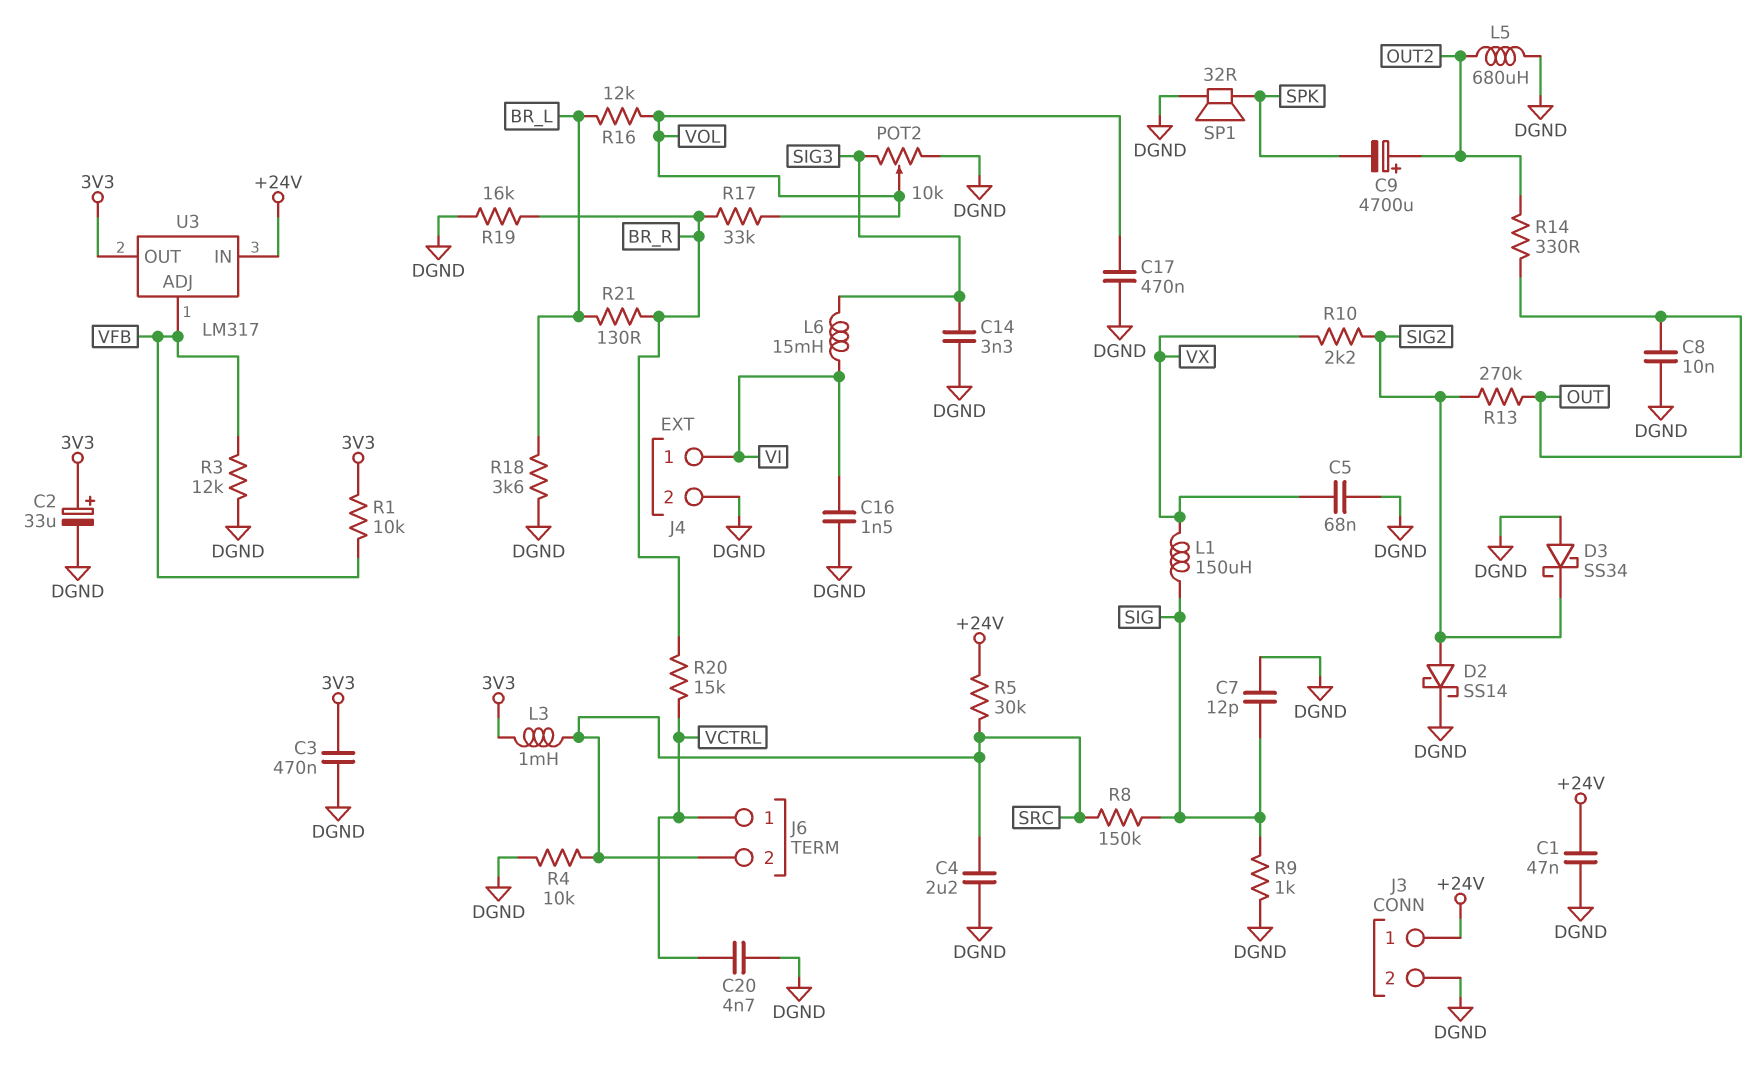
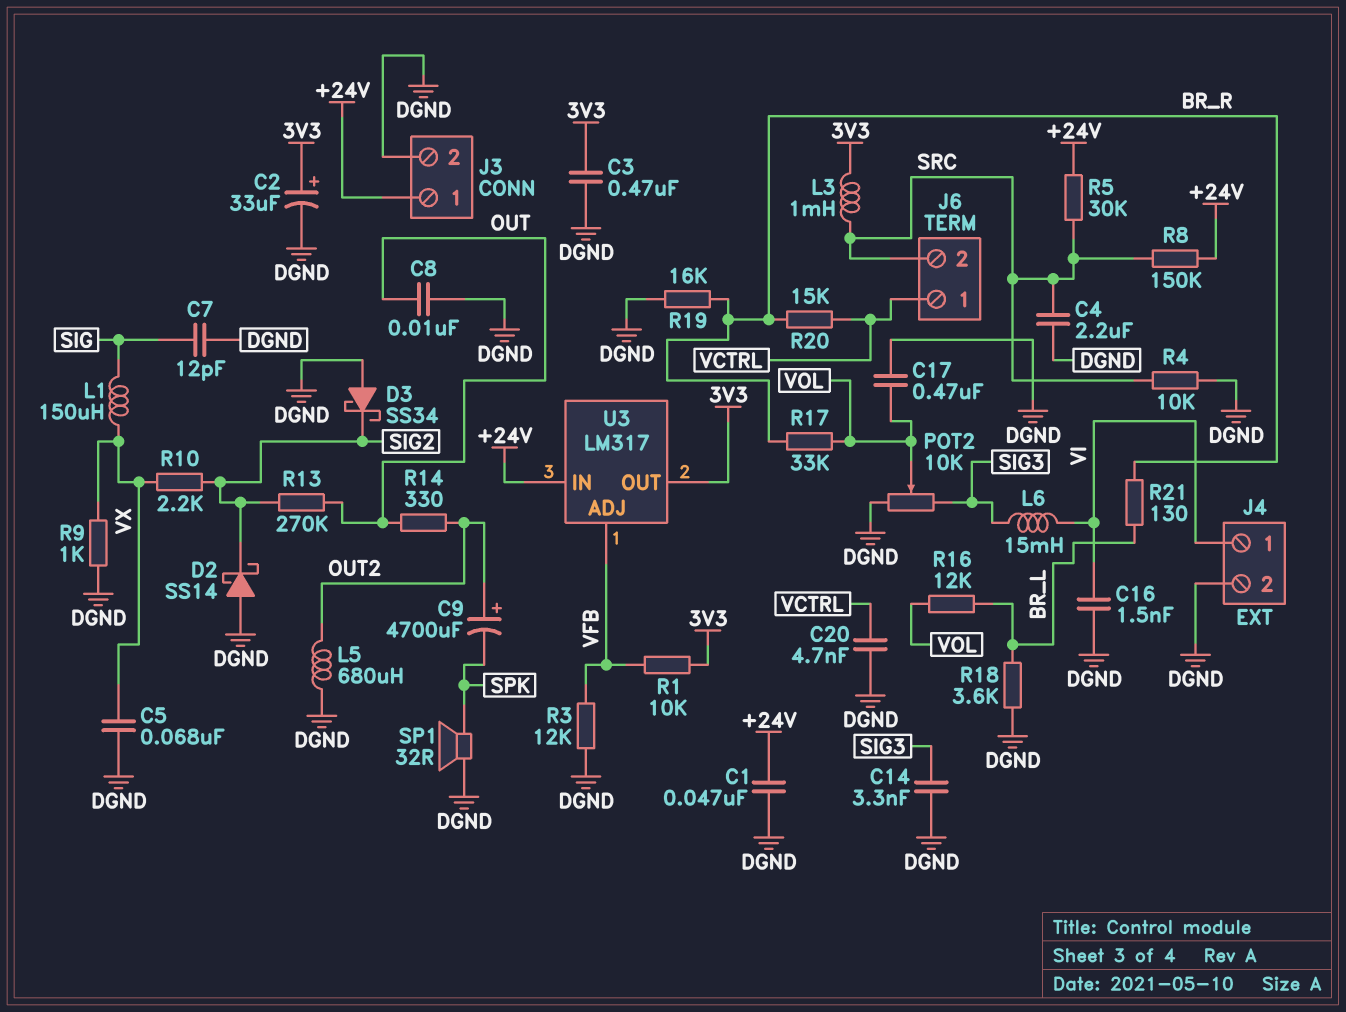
D2: schottky SS14 (A SIG2, K DGND) -> schottky SS14 (A DGND, K SIG2)
R8: 150k (SIG, SRC) -> 150k (+24V, SRC)
R9: 1k (DGND, SIG) -> 1k (DGND, VX)

